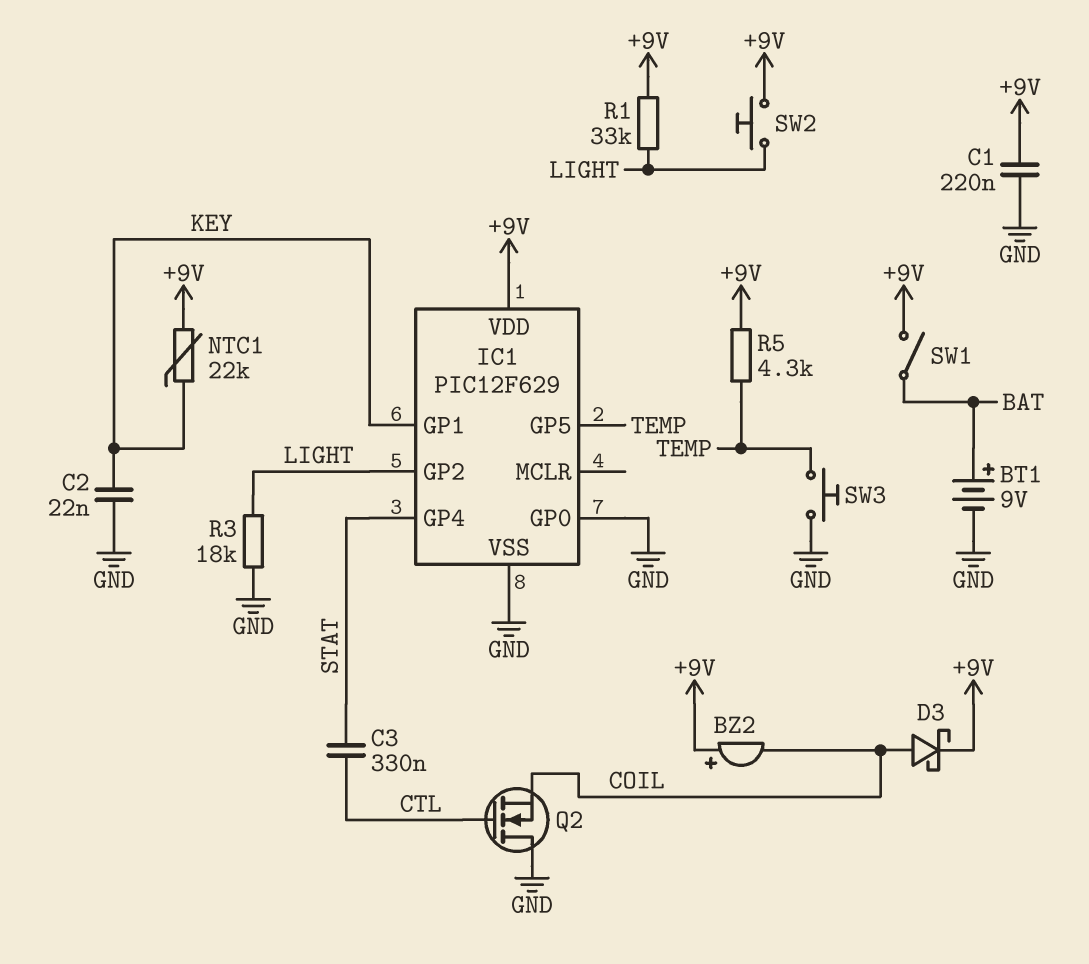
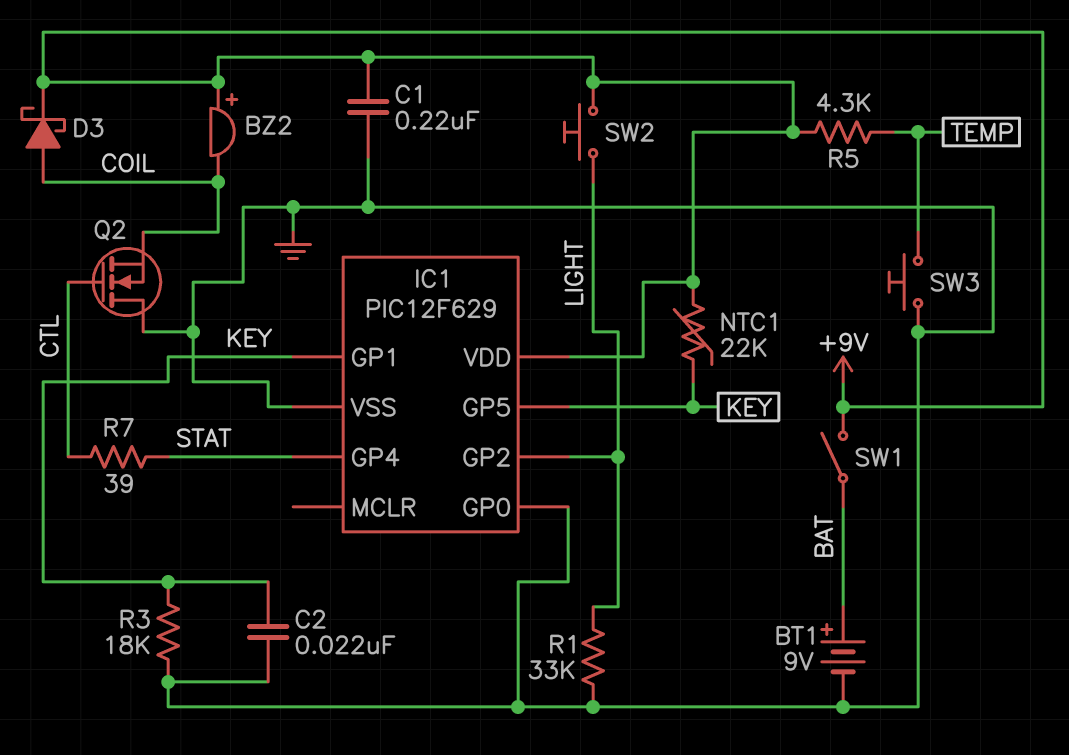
C3: 330nF (CTL, STAT) -> none
IC1 pin GP5: TEMP -> KEY
R1: 33k (+9V, LIGHT) -> 33k (GND, LIGHT)
R3: 18k (GND, LIGHT) -> 18k (GND, KEY)
R7: none -> 39 (CTL, STAT)

